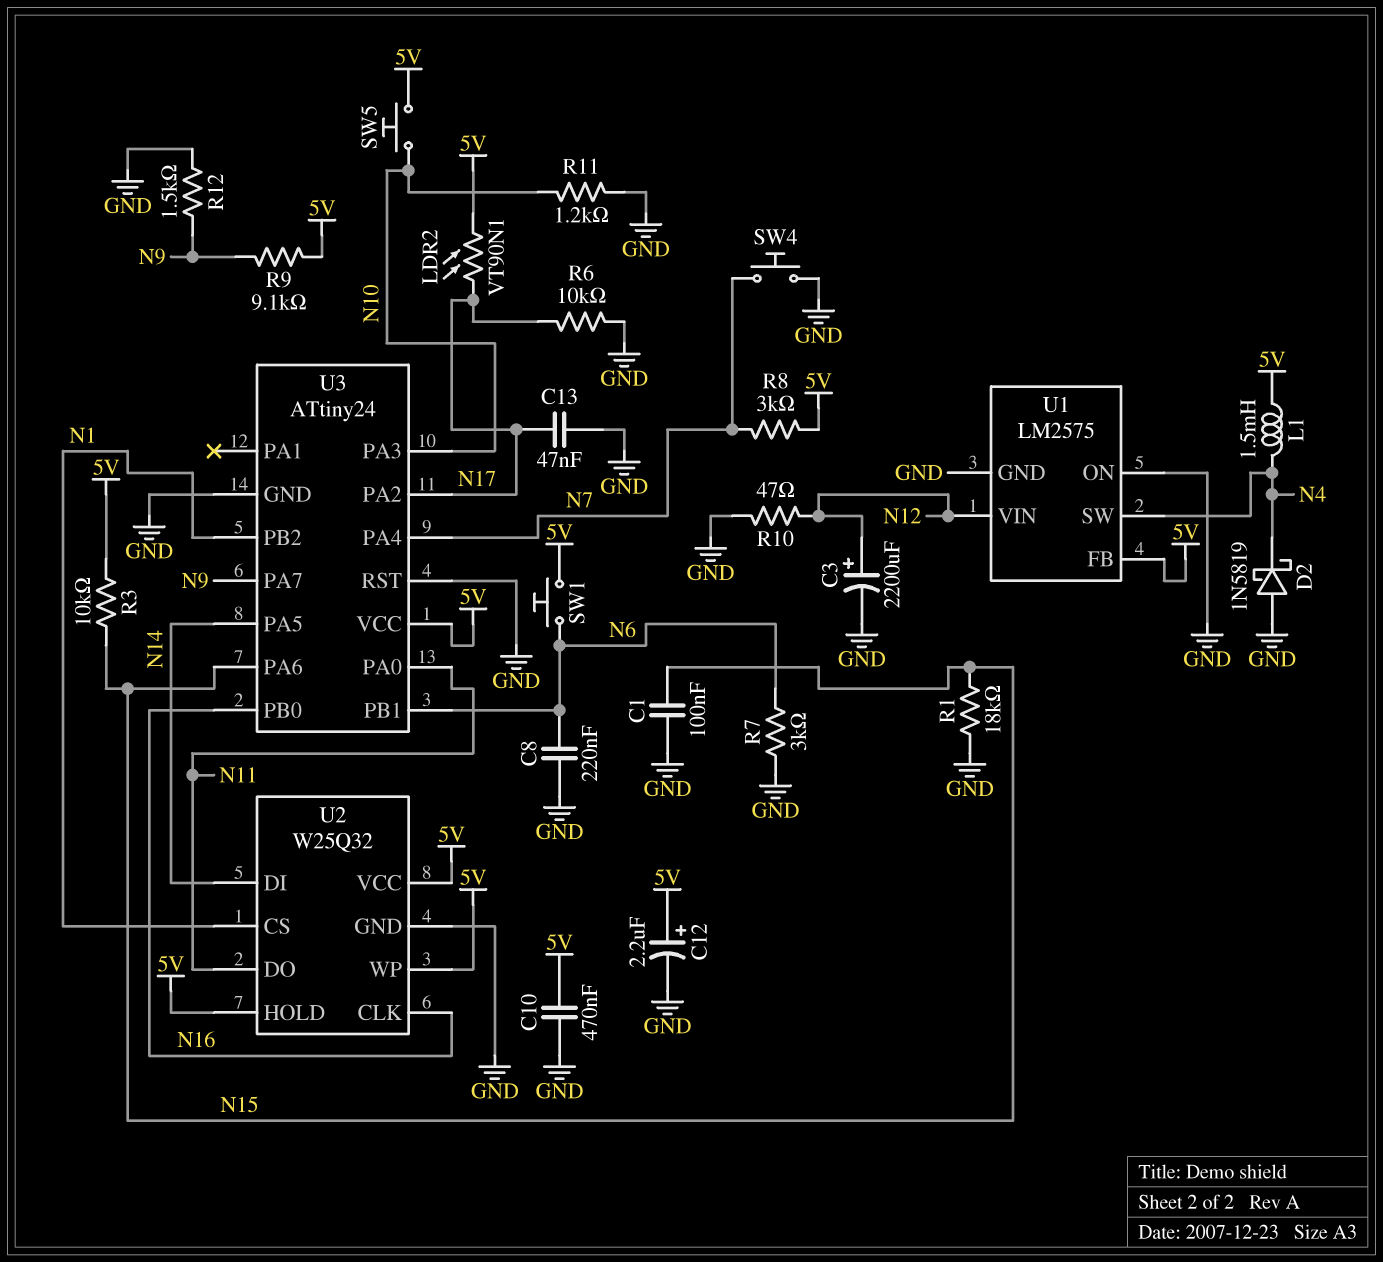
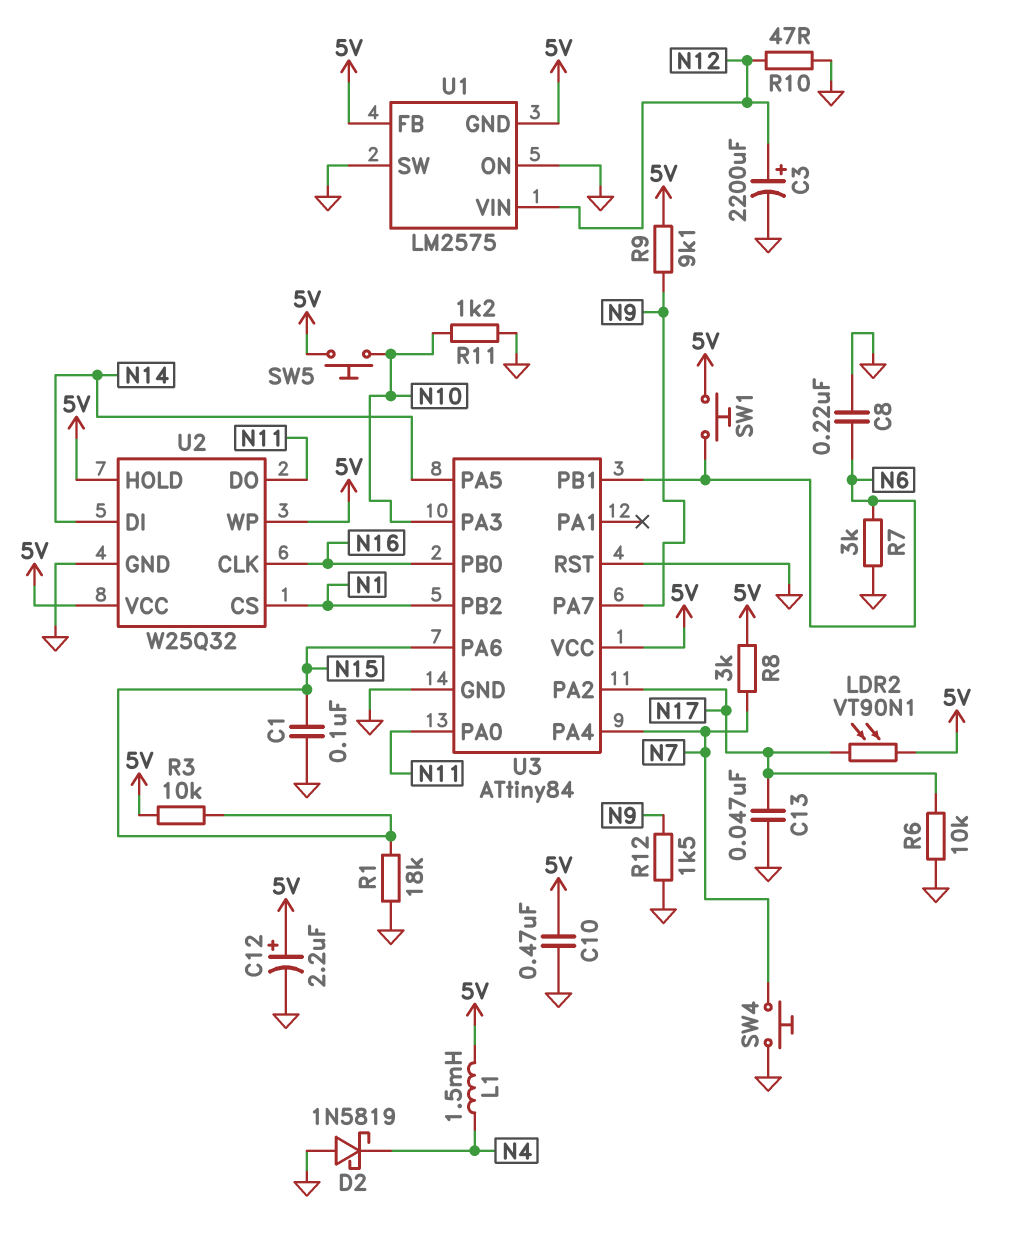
U1 pin GND: GND -> 5V
U1 pin SW: N4 -> GND
U3: ATtiny24 -> ATtiny84

